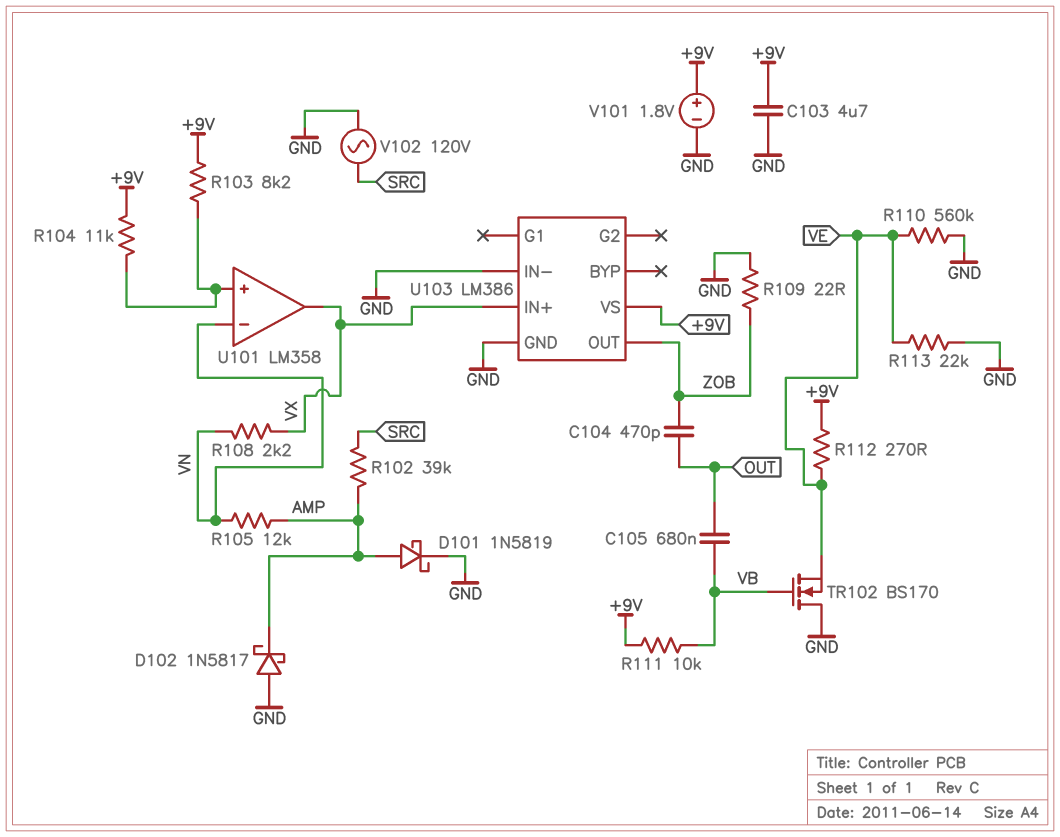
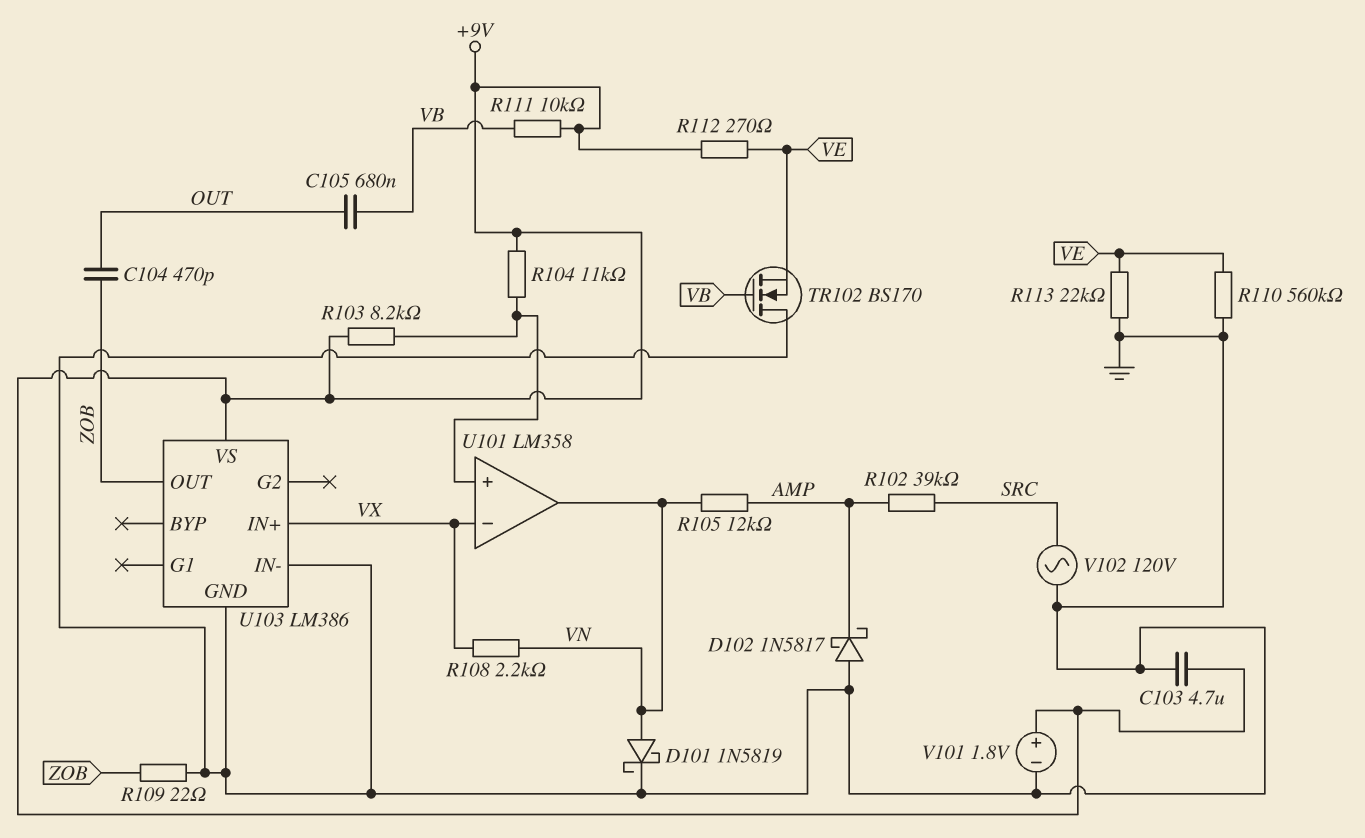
D101: schottky 1N5819 (A AMP, K GND) -> schottky 1N5819 (A VN, K GND)
U101 pin in-: VN -> VX
U101 pin out: VX -> VN

